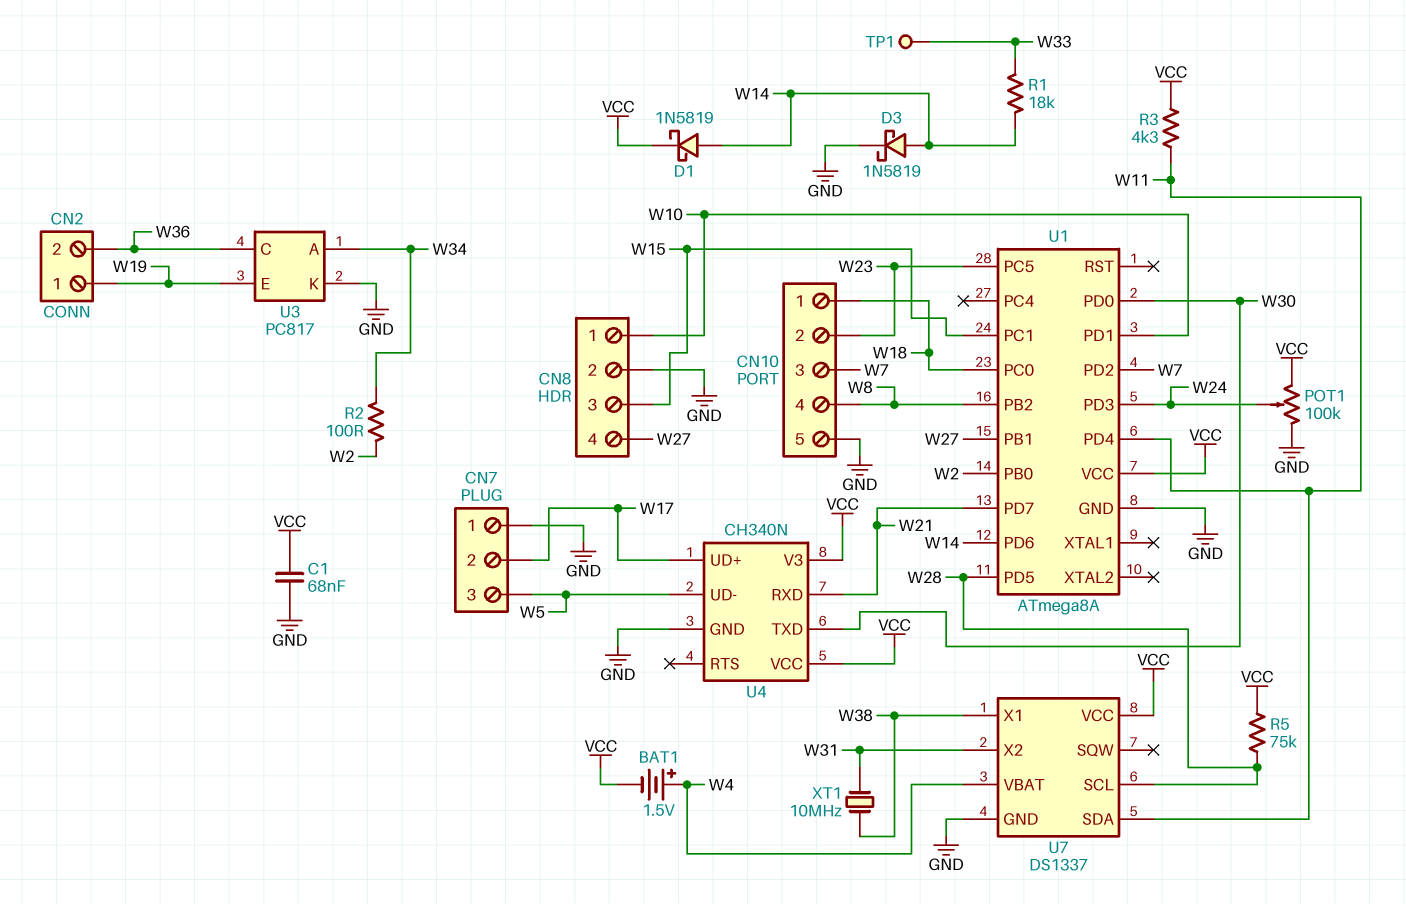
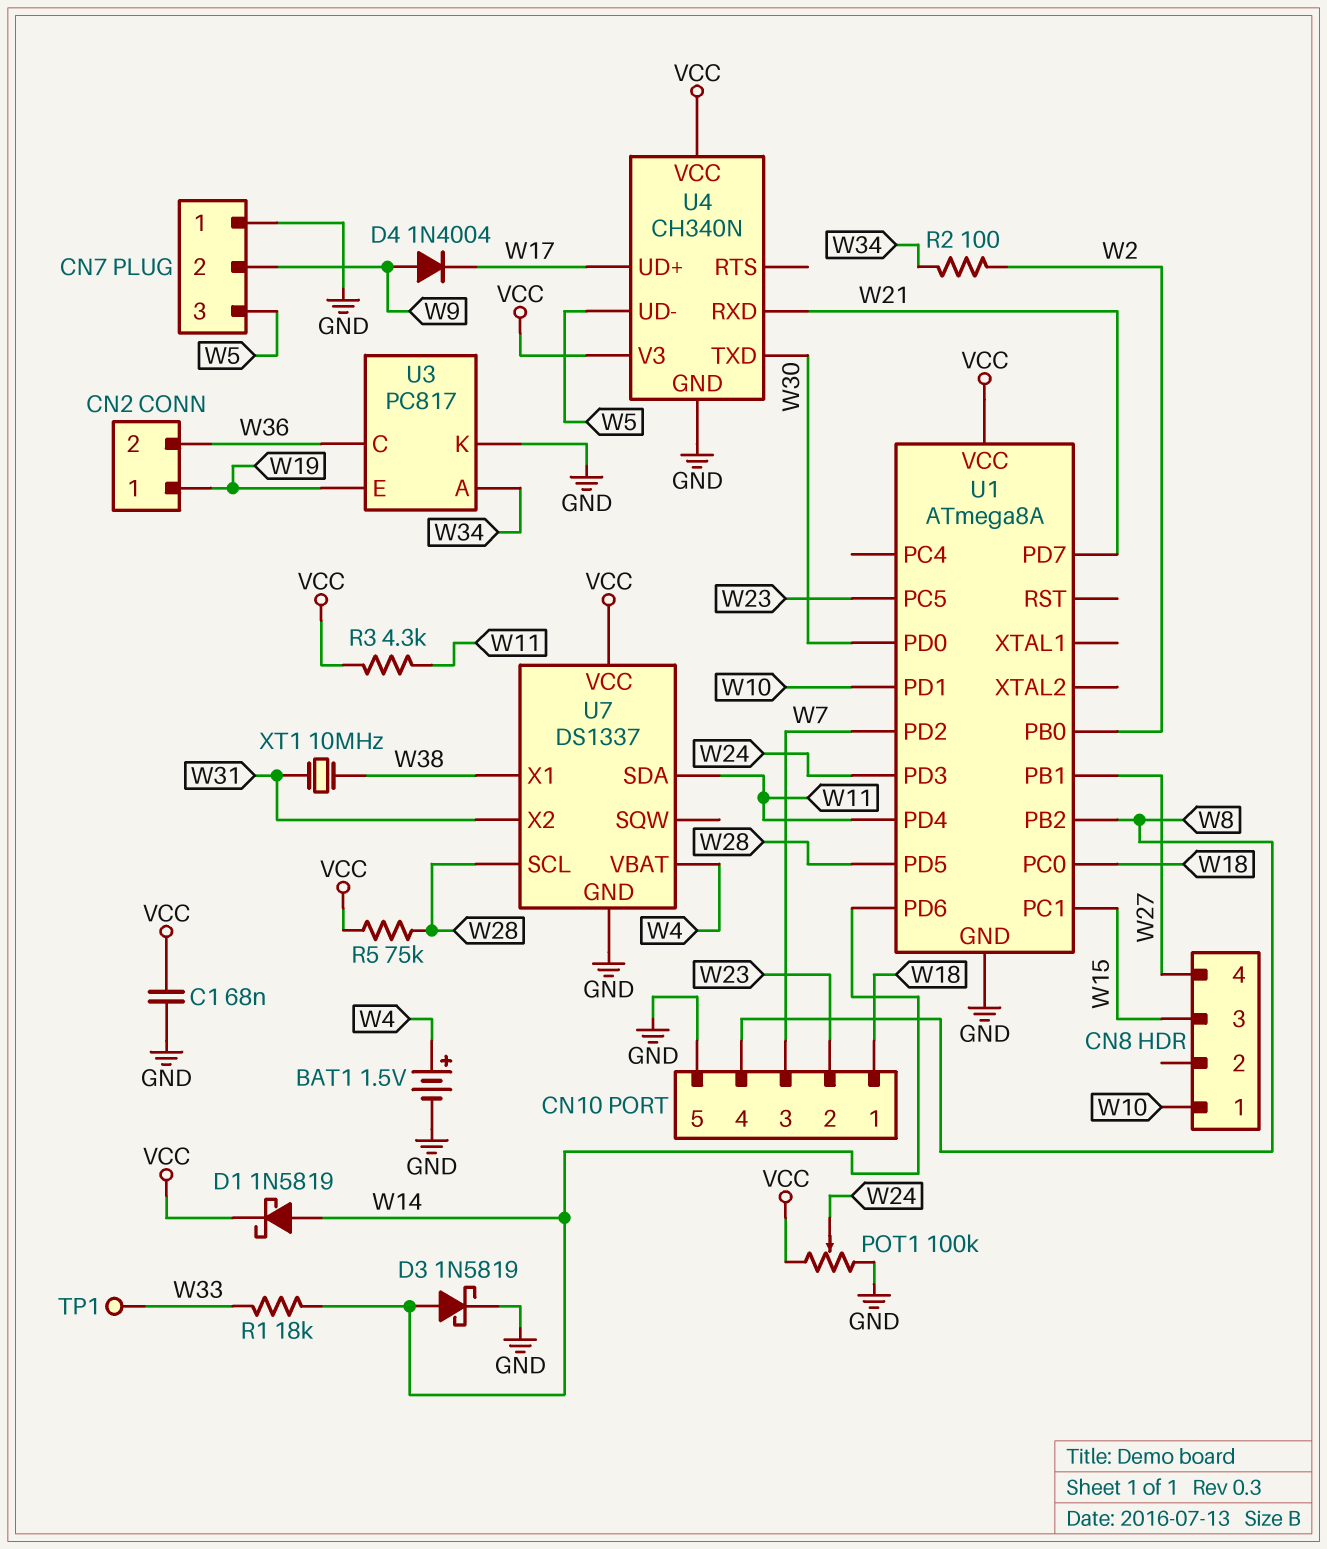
BAT1: 1.5V (plus W4, minus VCC) -> 1.5V (plus W4, minus GND)
CN7 pin 2: W17 -> W9
CN8 pin 2: GND -> none
D4: none -> diode 1N4004 (A W9, K W17)

